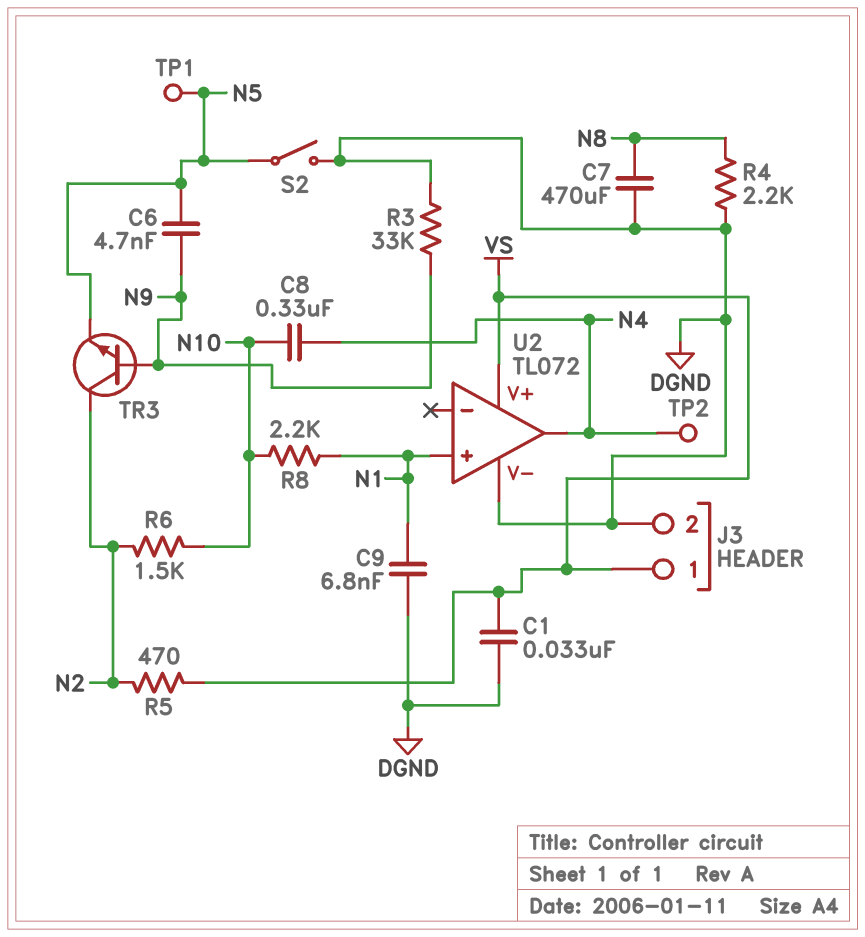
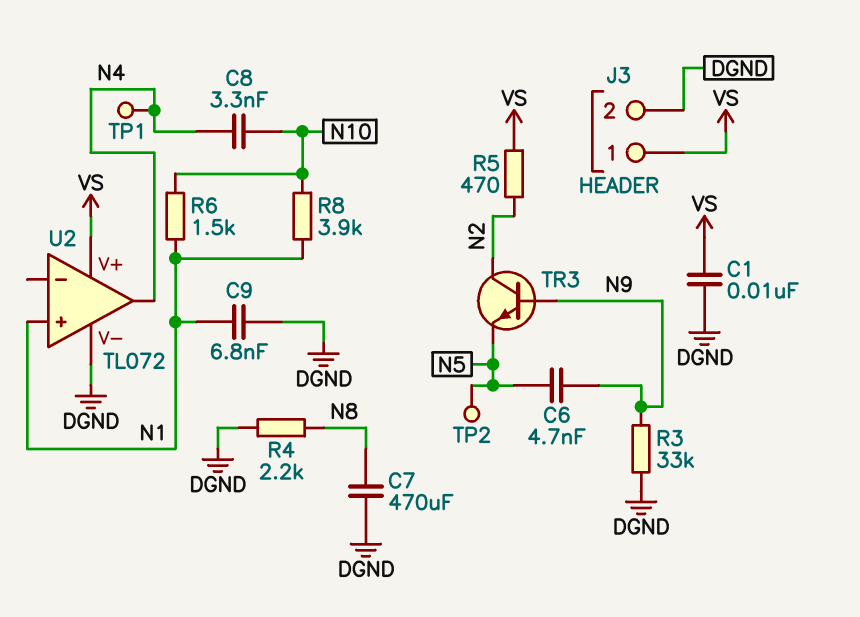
C1: 33nF (DGND, VS) -> 10nF (DGND, VS)
C8: 330nF (N4, N10) -> 3.3nF (N4, N10)
R6: 1.5k (N2, N10) -> 1.5k (N1, N10)
R8: 2.2k (N1, N10) -> 3.9k (N1, N10)
S2: switch (DGND, N5) -> none
TP1: test point (N5) -> test point (N4)
TP2: test point (N4) -> test point (N5)

